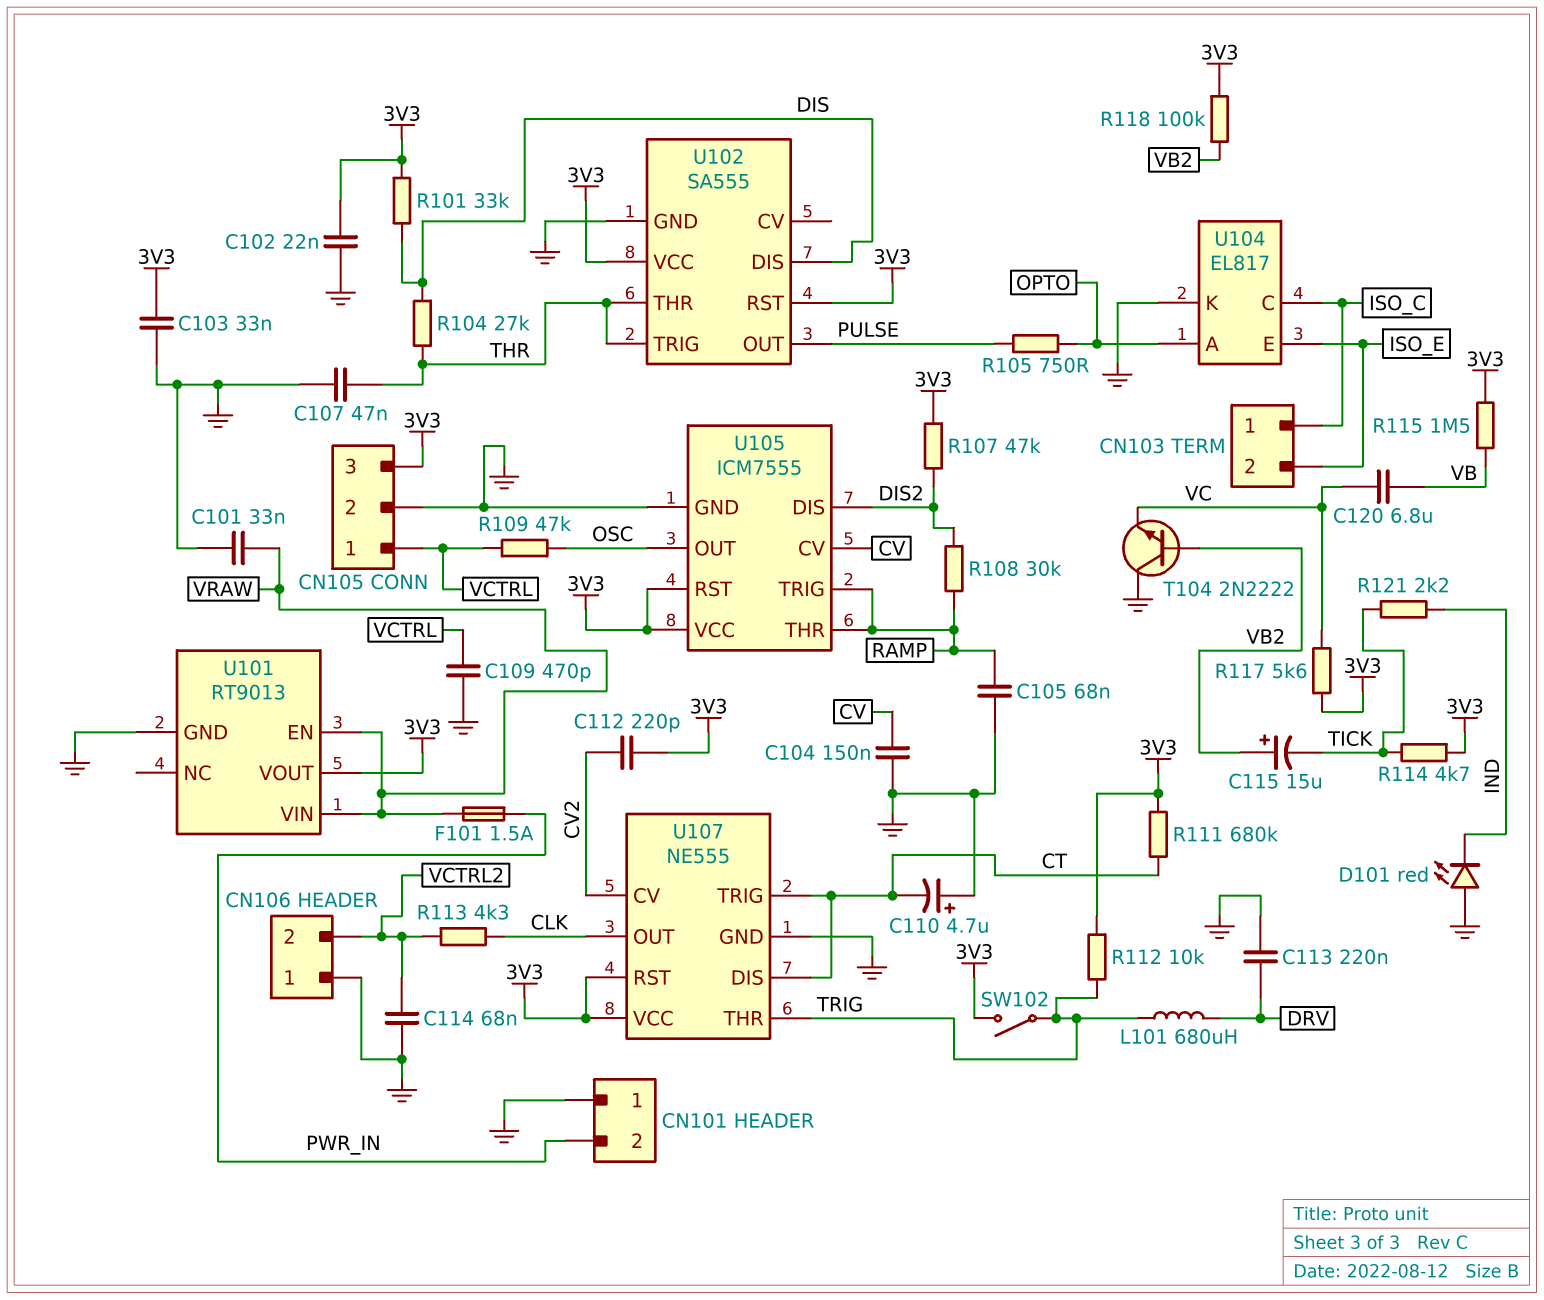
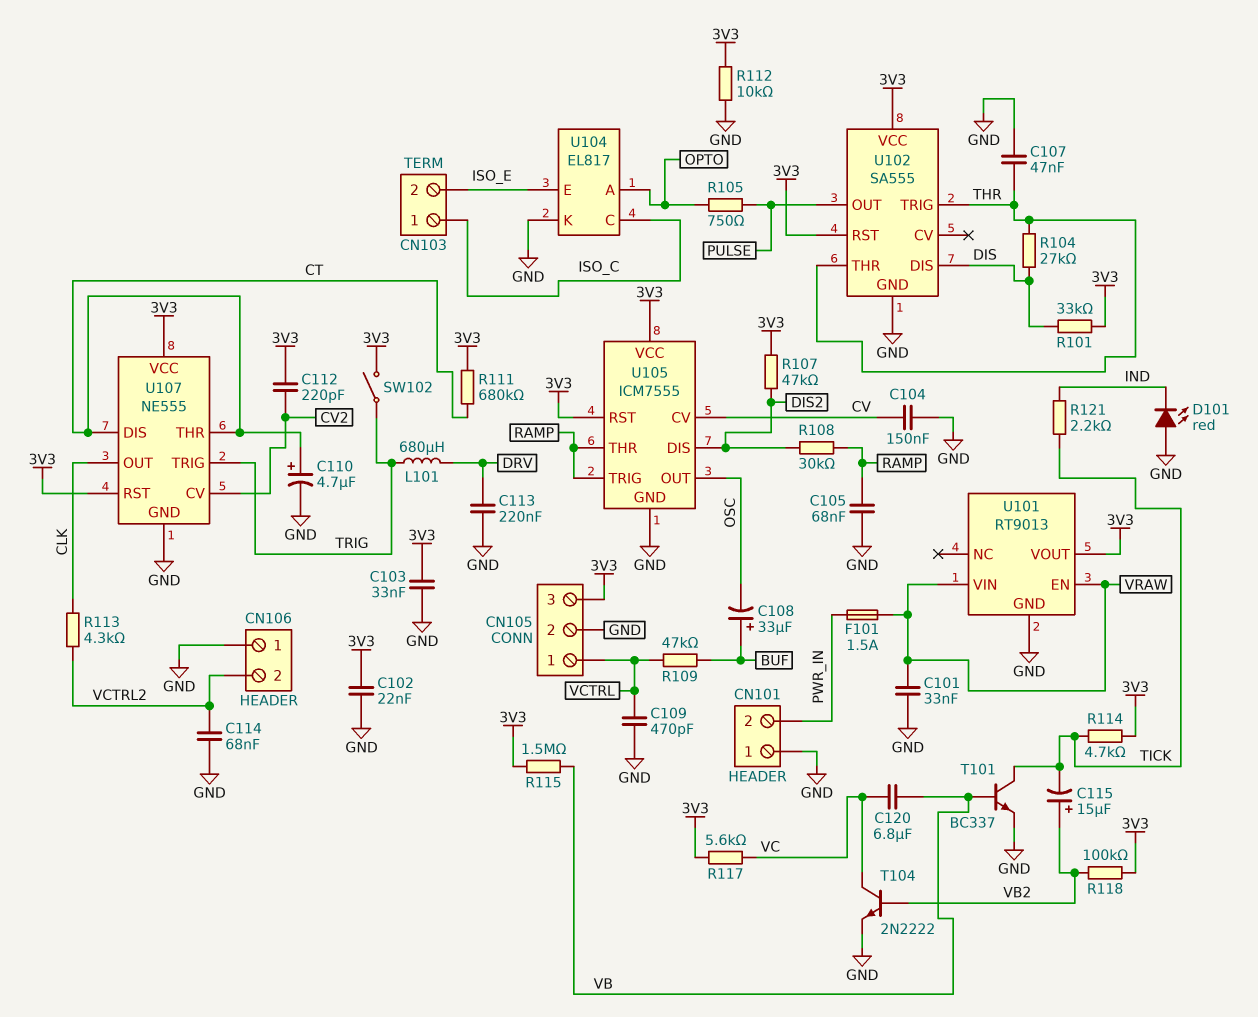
C108: none -> 33uF (plus BUF, minus OSC)
C110: 4.7uF (plus GND, minus CT) -> 4.7uF (plus CT, minus GND)
R109: 47k (OSC, VCTRL) -> 47k (BUF, VCTRL)
R112: 10k (3V3, TRIG) -> 10k (3V3, GND)
T101: none -> NPN BC337 (B VB, C TICK, E GND)
T104: NPN 2N2222 (B VB2, C GND, E VC) -> NPN 2N2222 (B VB2, C VC, E GND)
U107 pin THR: TRIG -> CT
U107 pin TRIG: CT -> TRIG

